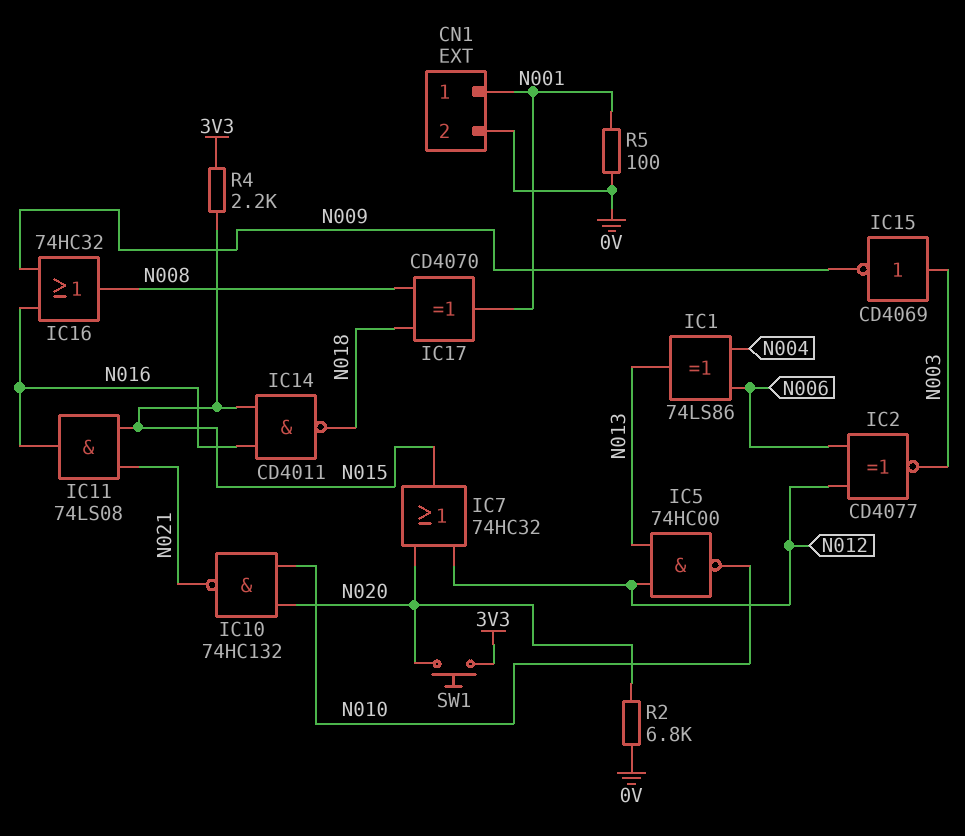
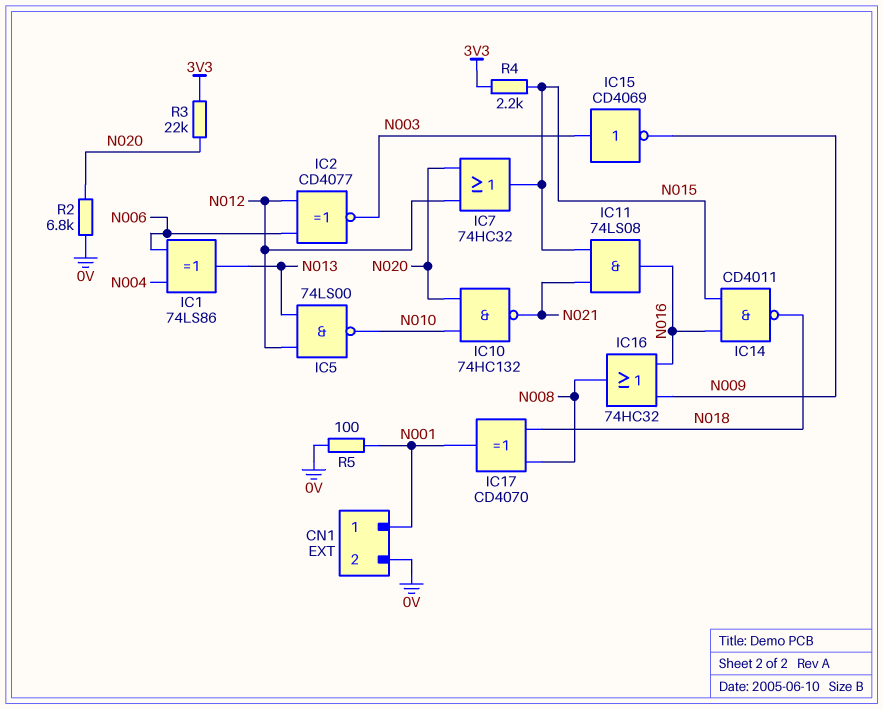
IC5: NAND 74HC00 (in N012, in N013, out N010) -> NAND 74LS00 (in N012, in N013, out N010)
R3: none -> 22k (3V3, N020)
SW1: button (3V3, N020) -> none

